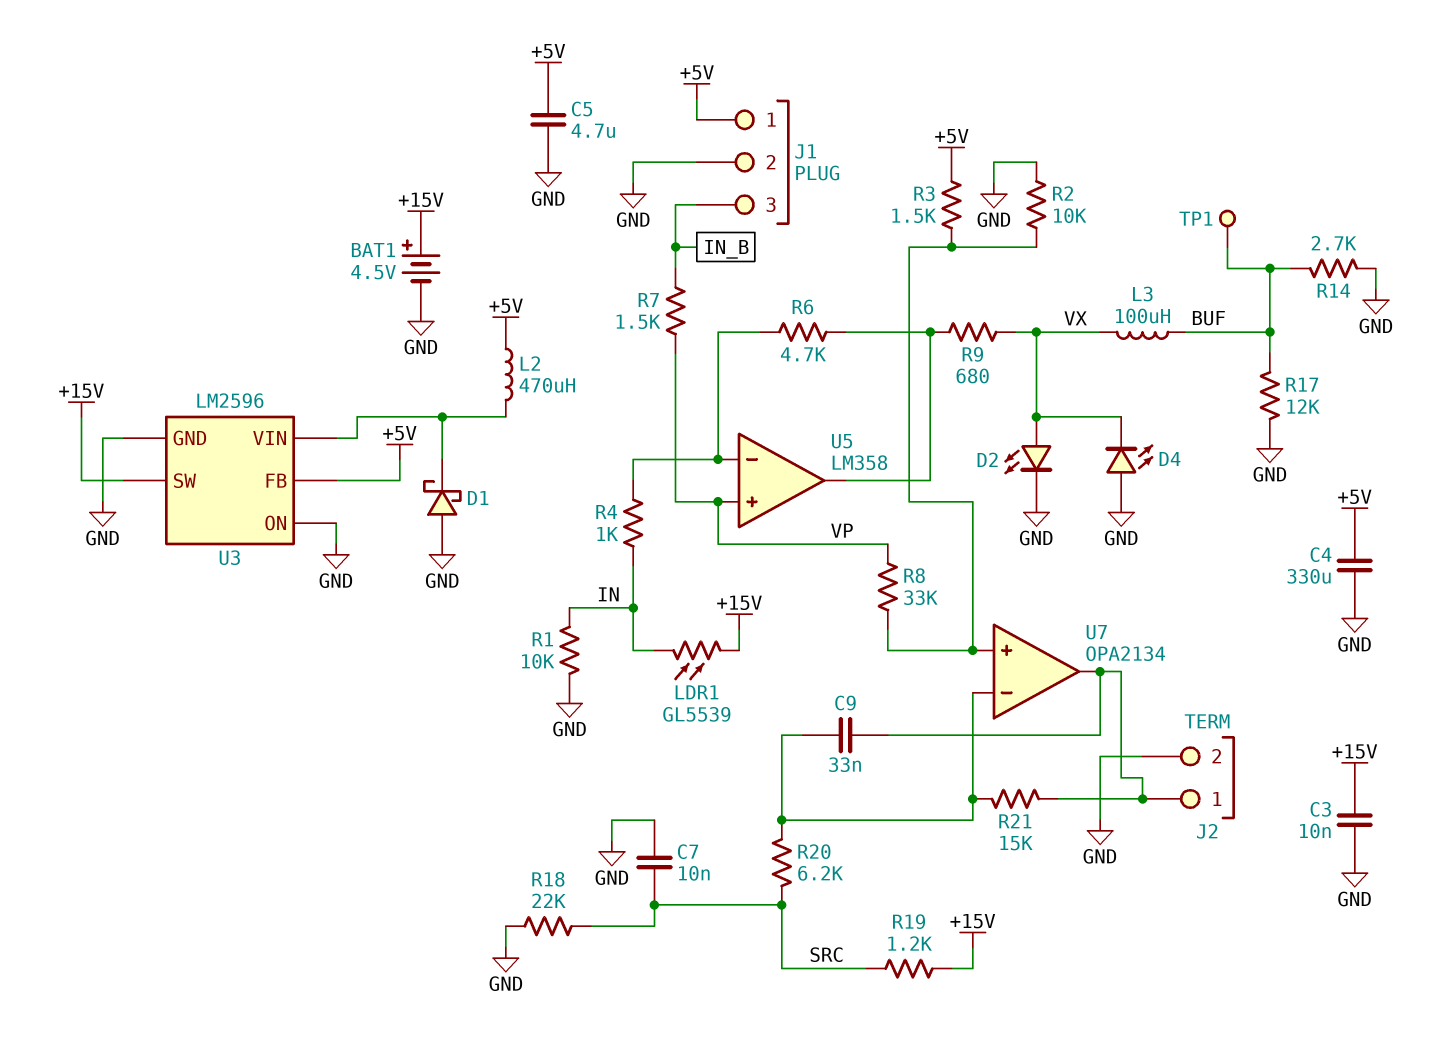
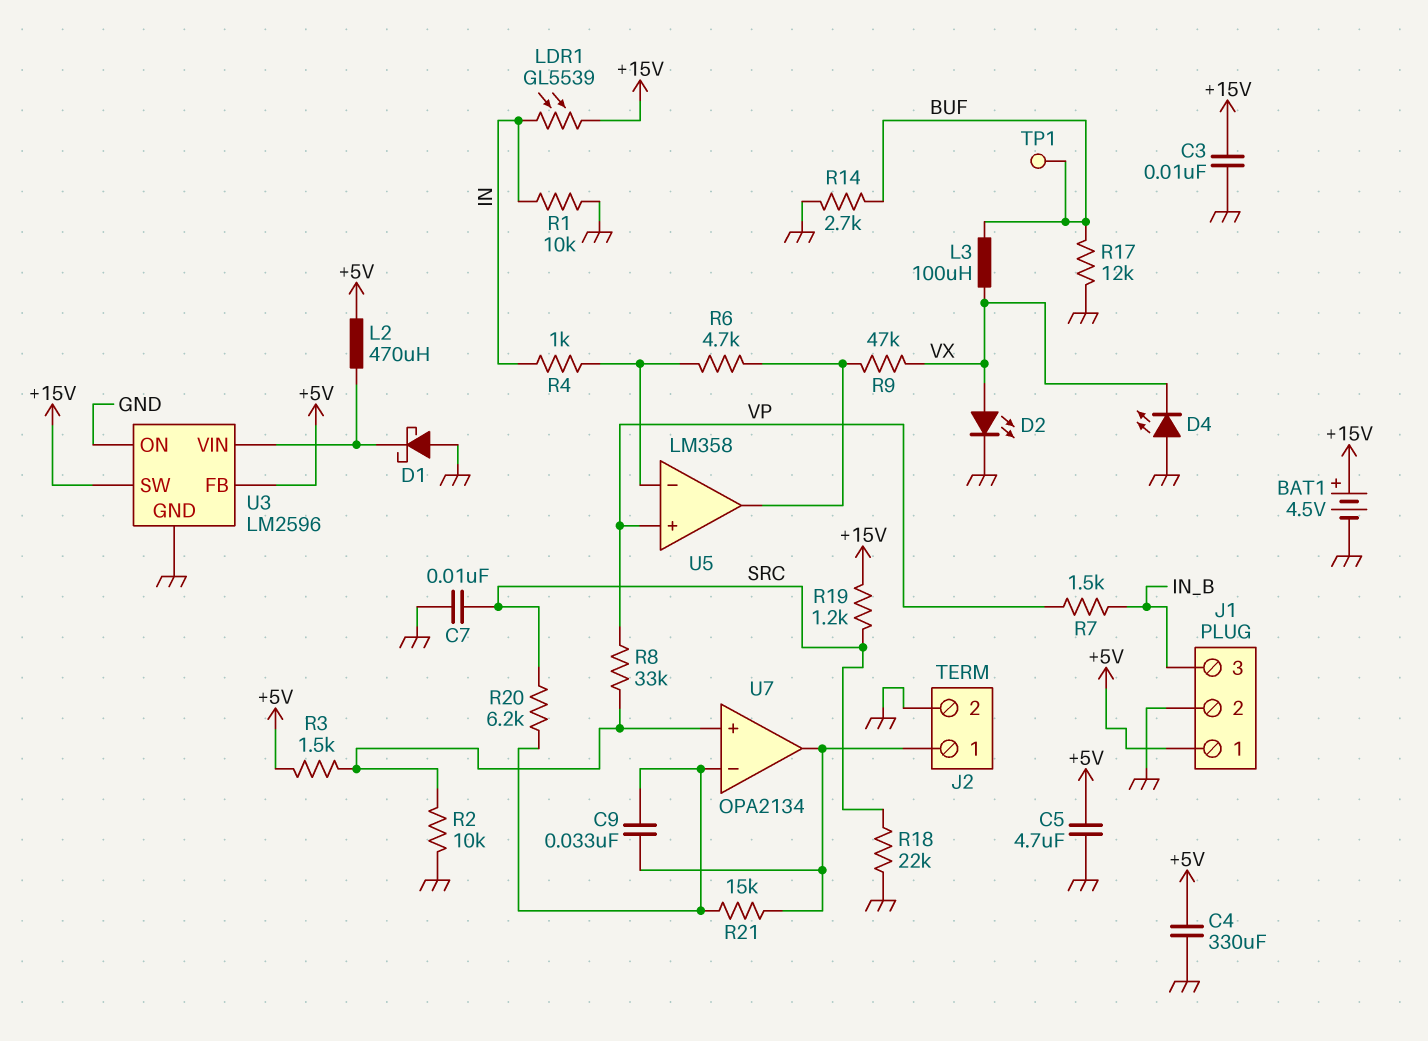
R9: 680 (U5/out, VX) -> 47k (U5/out, VX)

